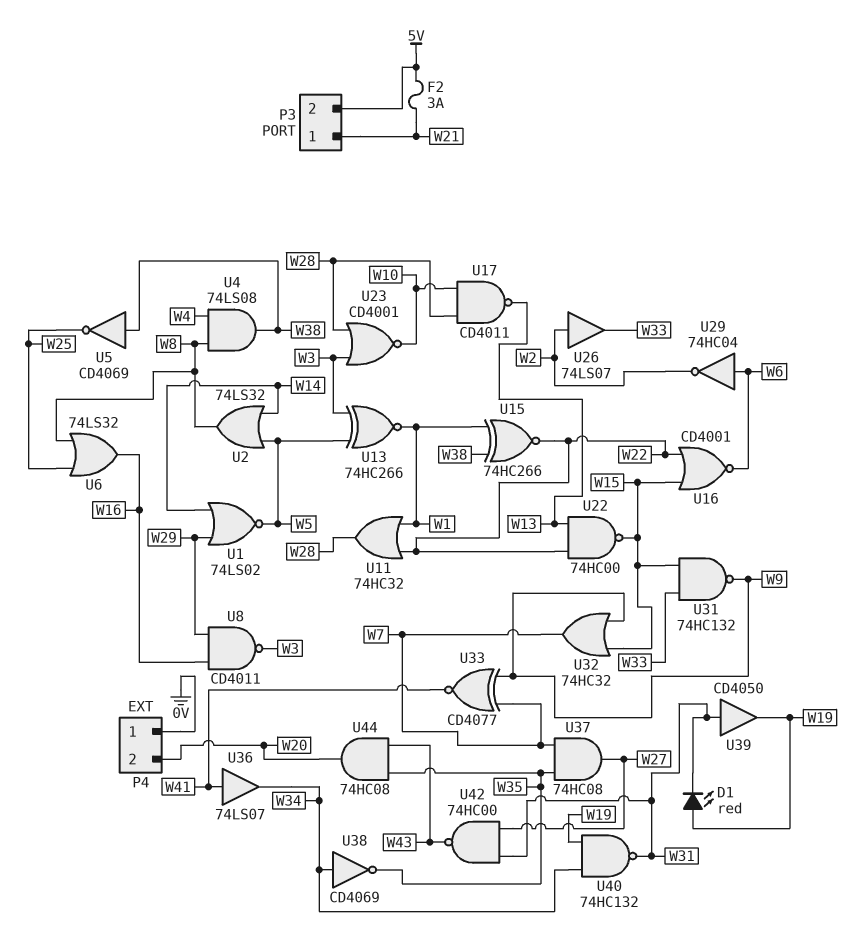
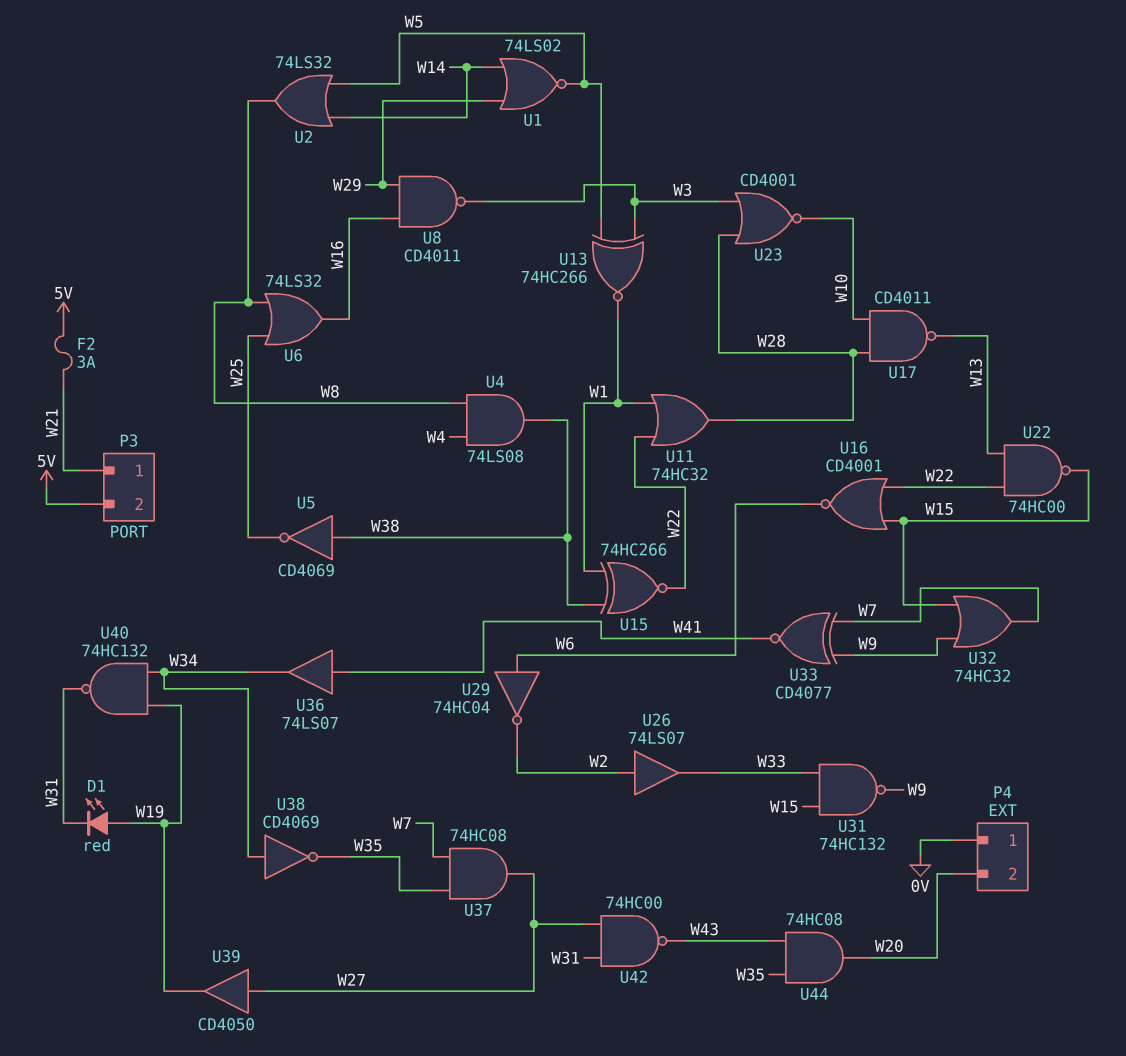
U39: buffer CD4050 (in W31, out W19) -> buffer CD4050 (in W27, out W19)

